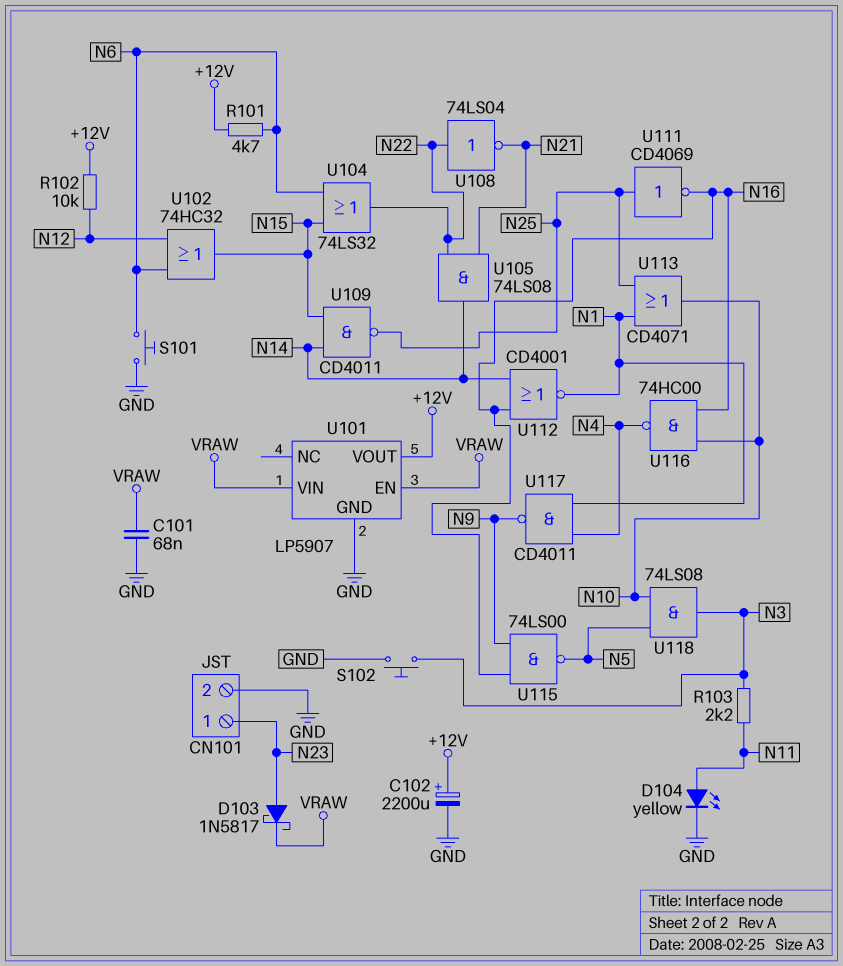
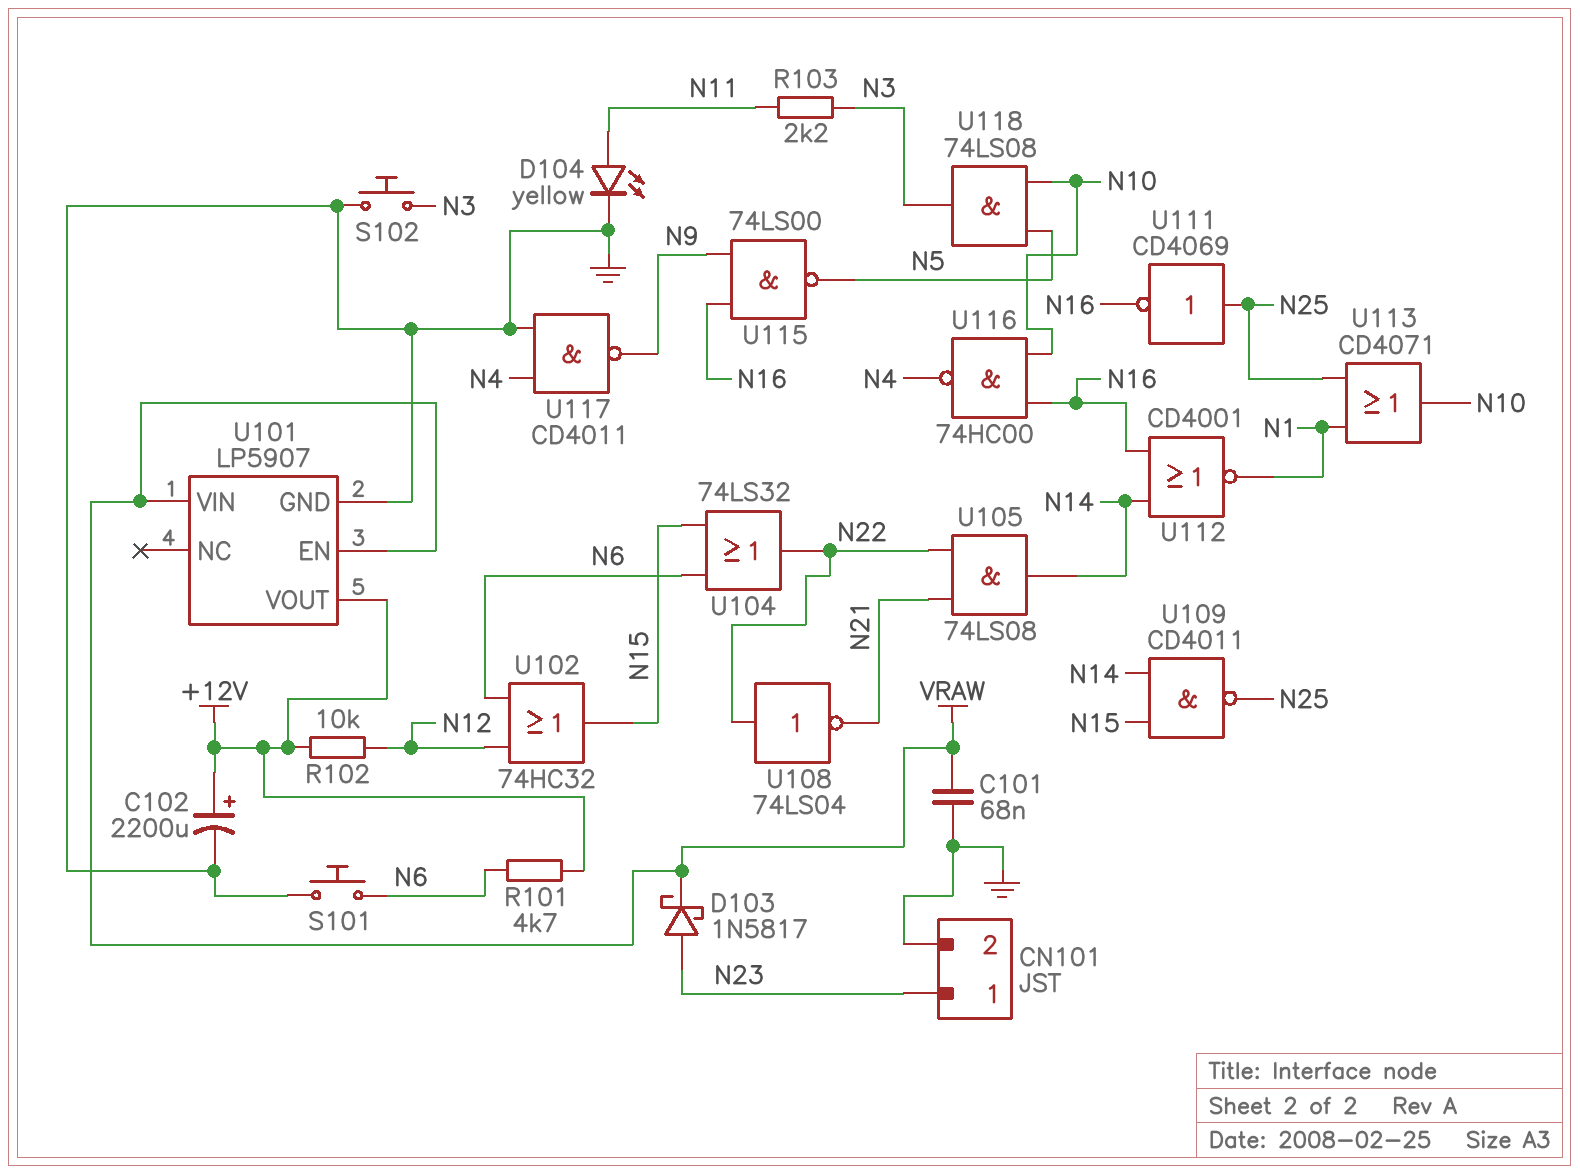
U117: NAND CD4011 (in N1, in N4, out N9) -> NAND CD4011 (in GND, in N4, out N9)

